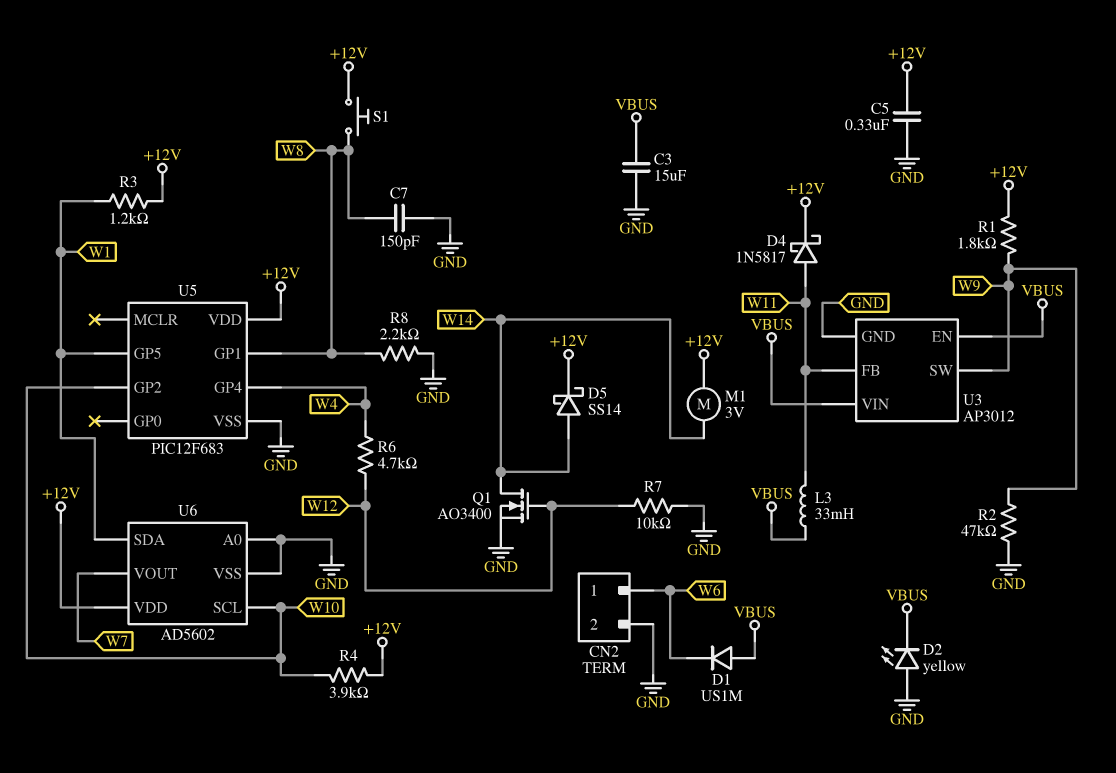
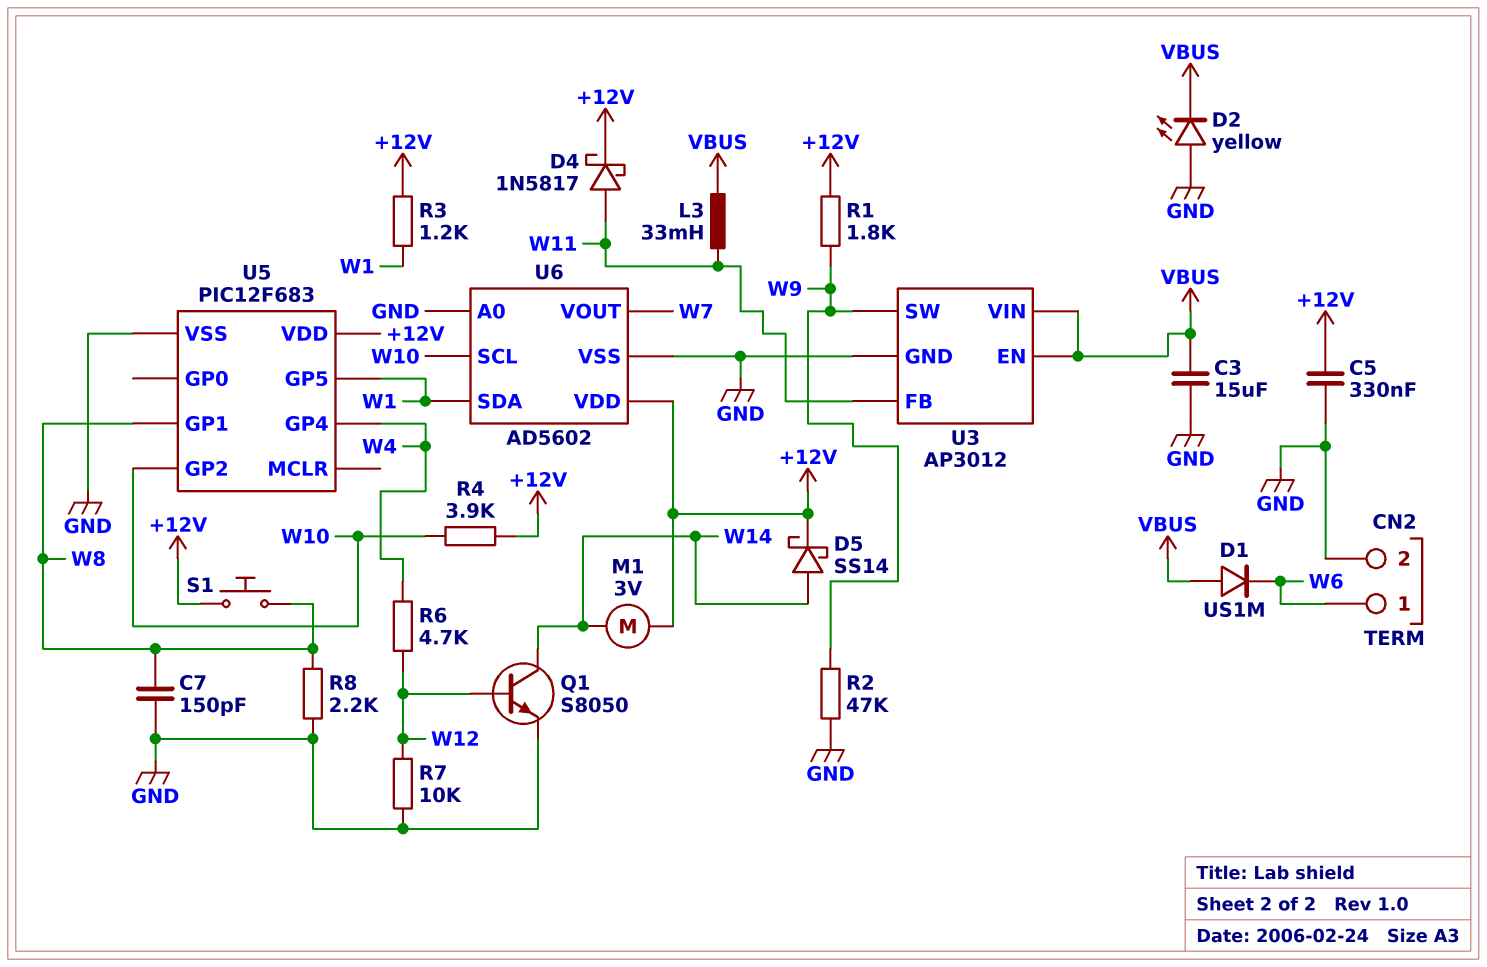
Q1: NMOS AO3400 (G W12, D W14, S GND) -> NPN S8050 (B W12, C W14, E GND)

